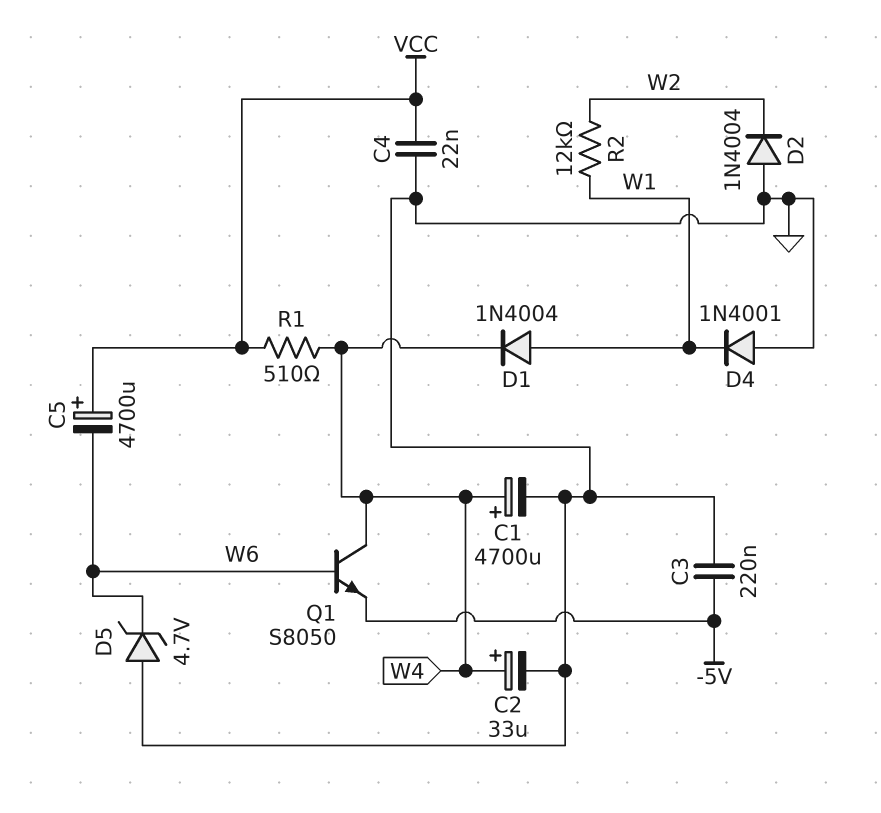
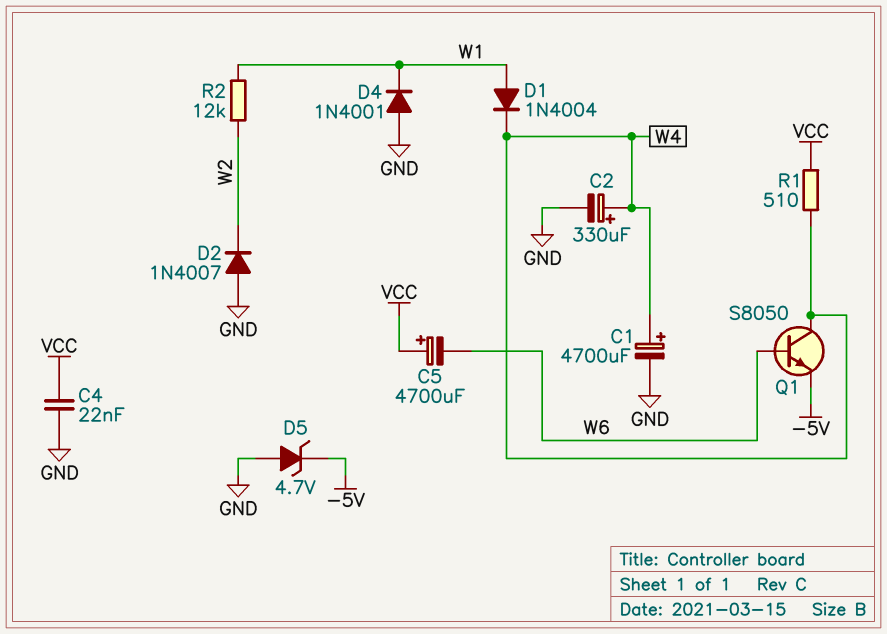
C2: 33uF (plus W4, minus GND) -> 330uF (plus W4, minus GND)
C3: 220nF (-5V, GND) -> none
D2: diode 1N4004 (A GND, K W2) -> diode 1N4007 (A GND, K W2)
D5: zener 4.7V (A GND, K W6) -> zener 4.7V (A GND, K -5V)

